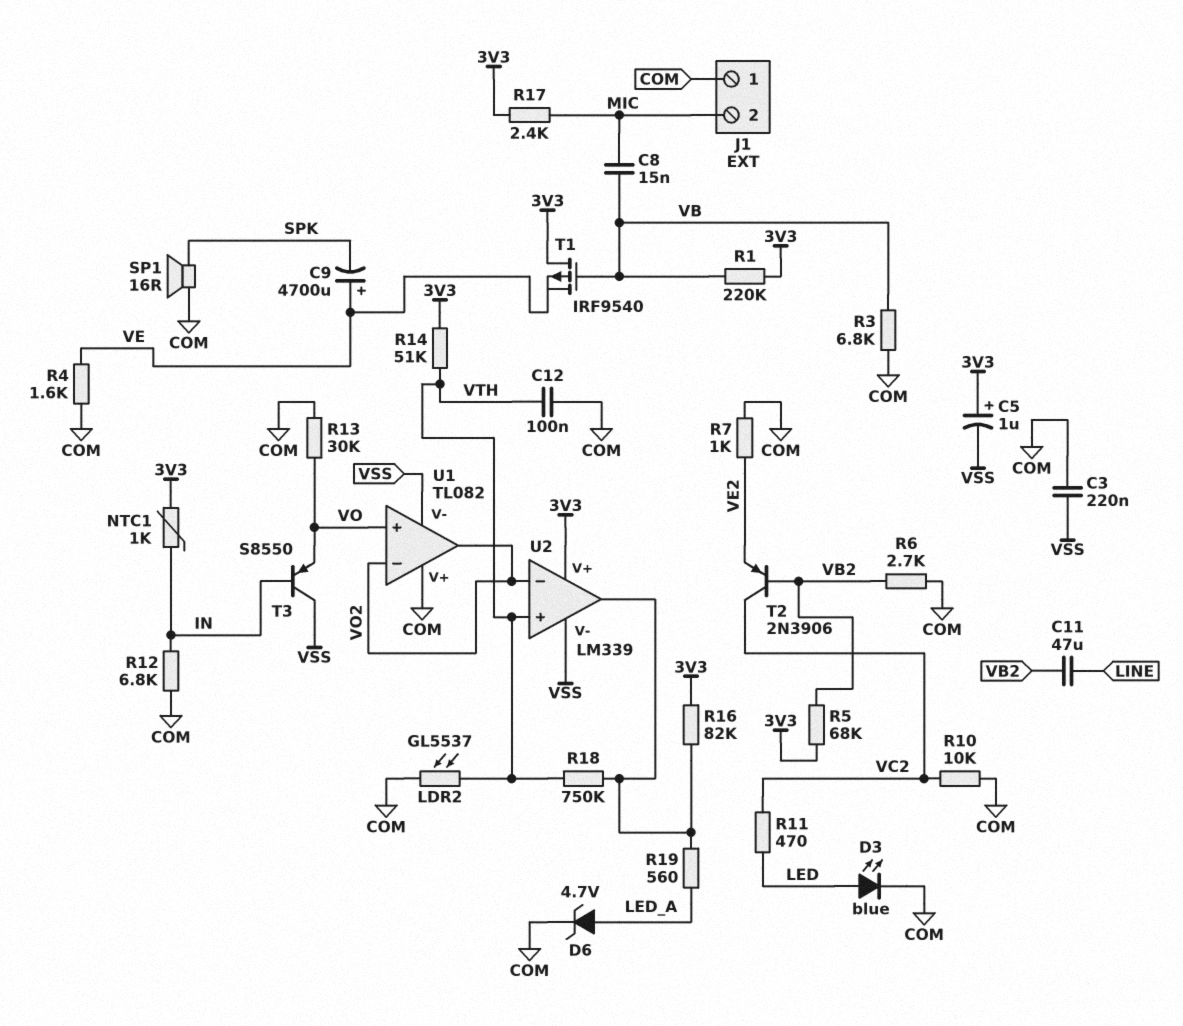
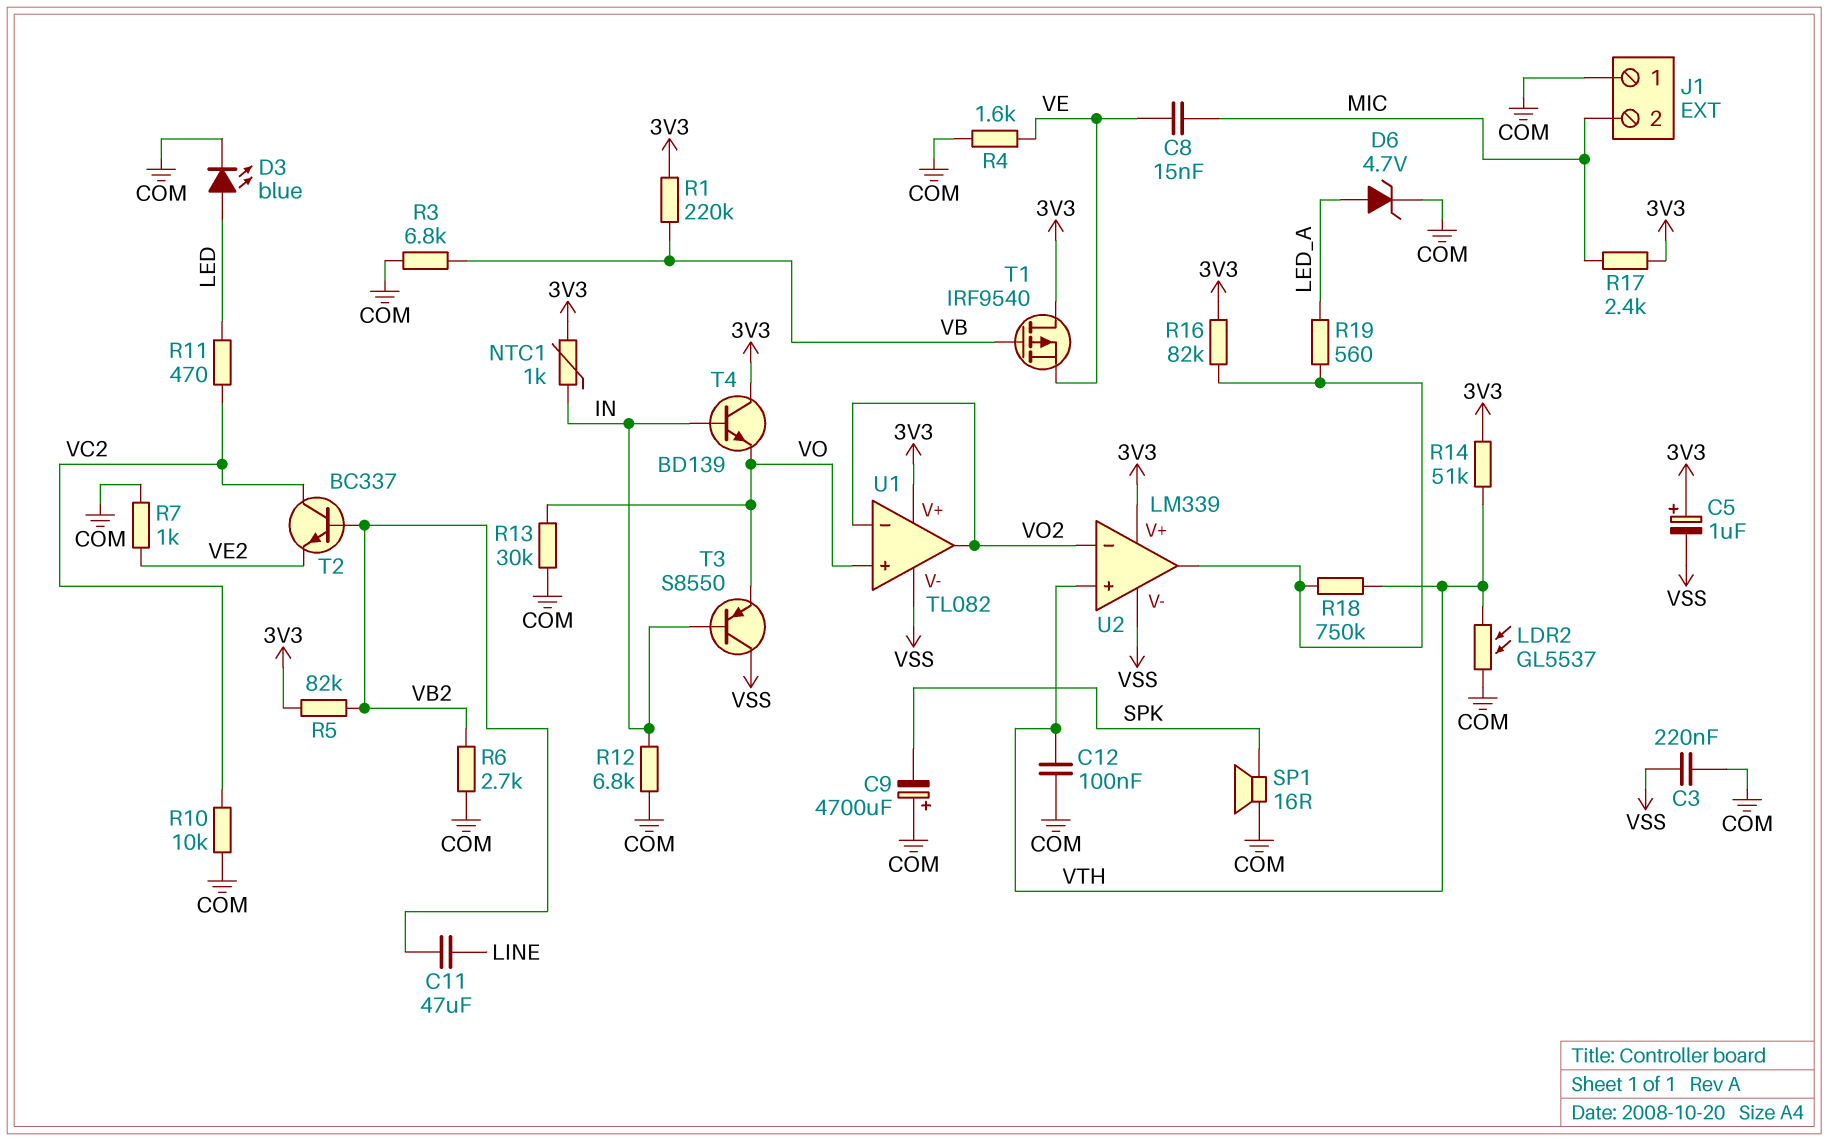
C8: 15nF (MIC, VB) -> 15nF (MIC, VE)
C9: 4700uF (plus VE, minus SPK) -> 4700uF (plus COM, minus SPK)
R5: 68k (3V3, VB2) -> 82k (3V3, VB2)
T2: PNP 2N3906 (B VB2, C VC2, E VE2) -> NPN BC337 (B VB2, C VC2, E VE2)
T4: none -> NPN BD139 (B IN, C 3V3, E VO)
U1 pin V+: COM -> 3V3

